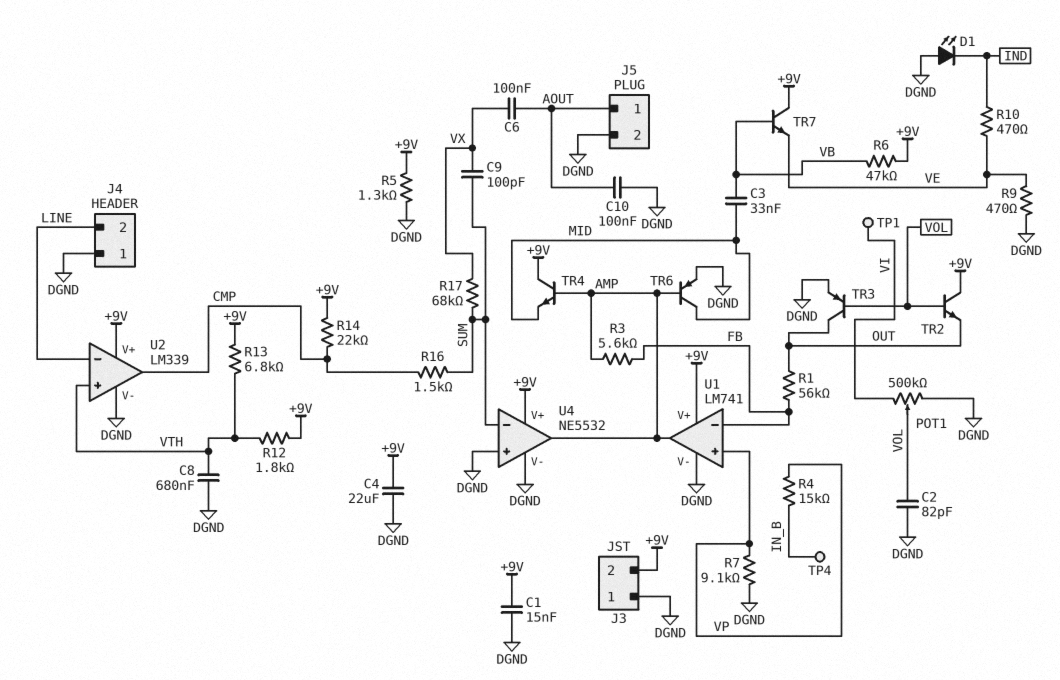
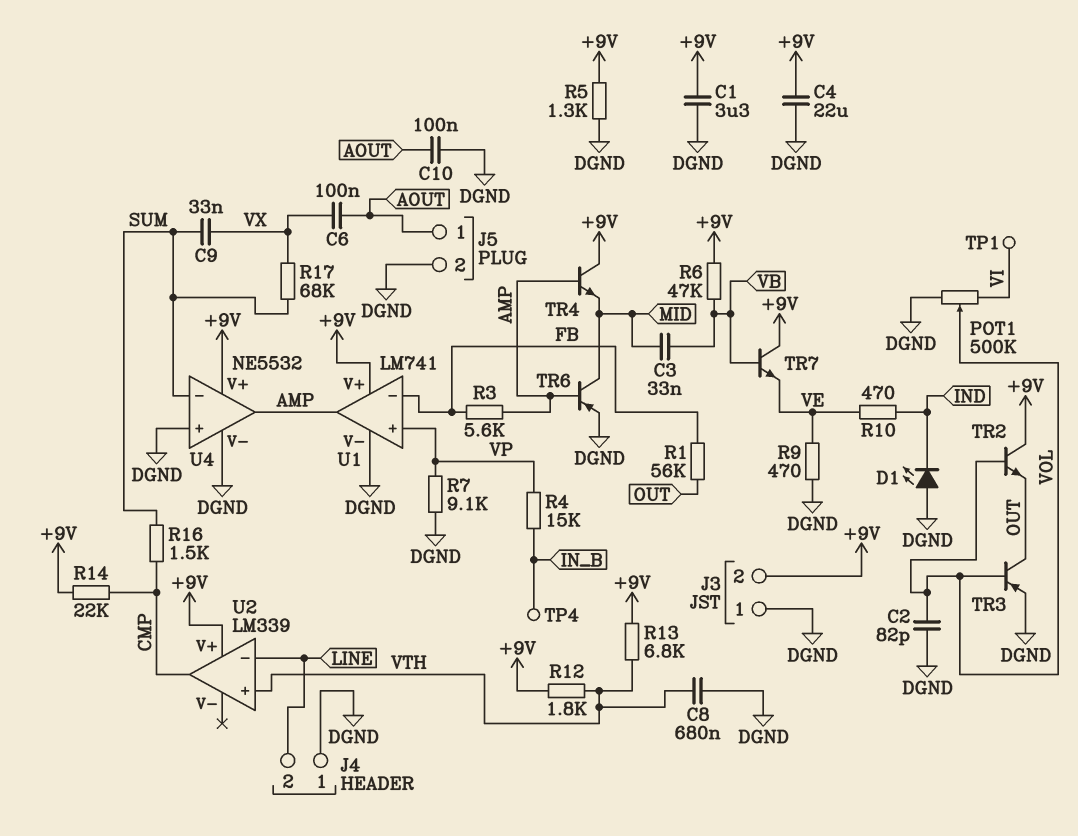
C1: 15nF (+9V, DGND) -> 3.3uF (+9V, DGND)
C9: 100pF (SUM, VX) -> 33nF (SUM, VX)
U2 pin V-: DGND -> none

